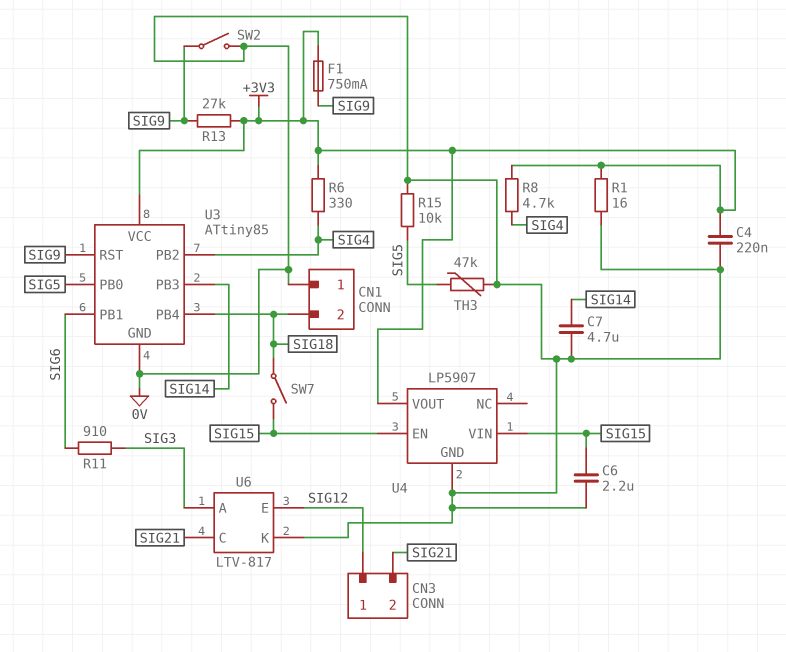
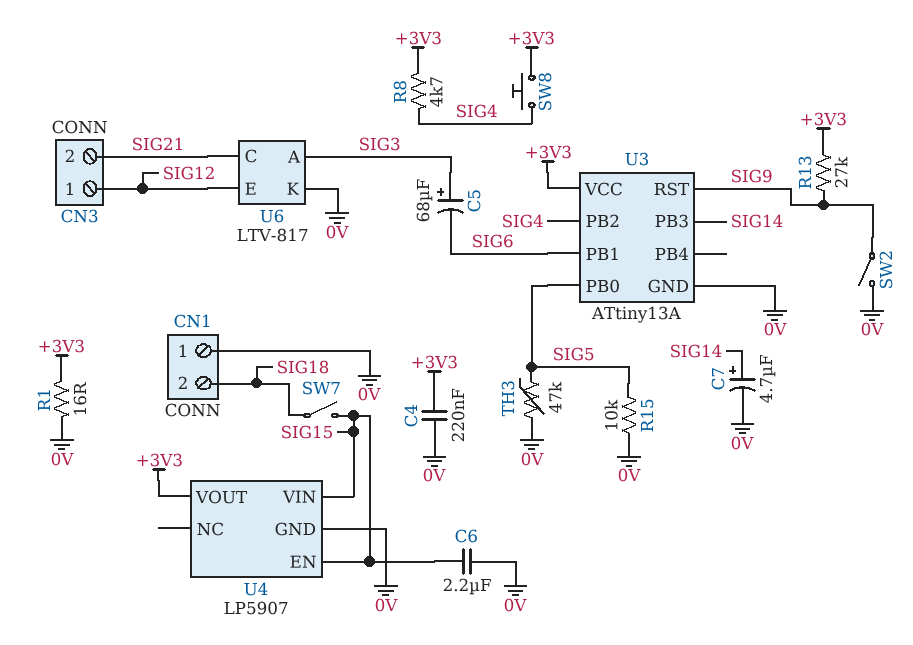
C5: none -> 68uF (plus SIG3, minus SIG6)
C7: 4.7uF (0V, SIG14) -> 4.7uF (plus SIG14, minus 0V)
F1: 750mA (+3V3, SIG9) -> none
R6: 330 (+3V3, SIG4) -> none
R11: 910 (SIG3, SIG6) -> none
SW8: none -> button (+3V3, SIG4)
U3: ATtiny85 -> ATtiny13A
U3 pin PB4: SIG18 -> none

